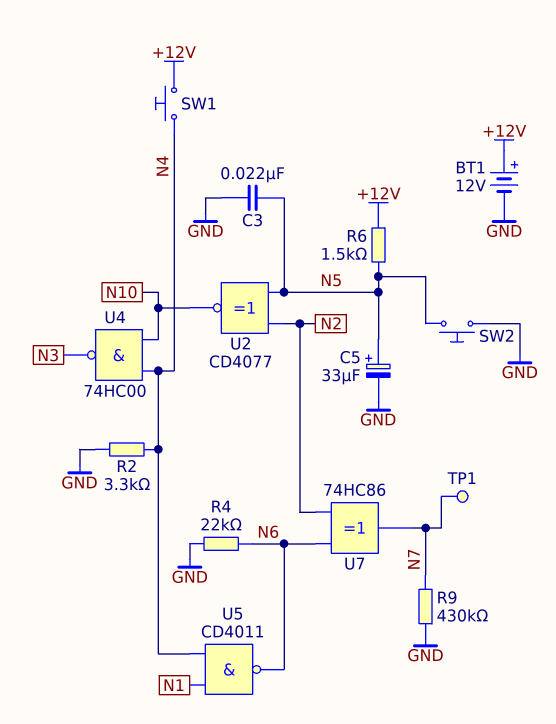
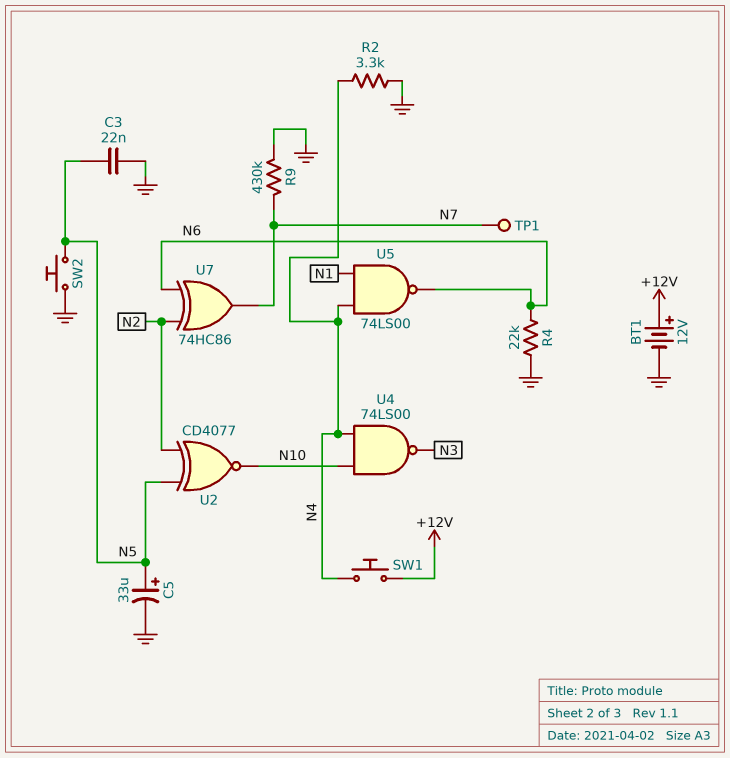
R6: 1.5k (+12V, N5) -> none
U4: NAND 74HC00 (in N4, in N10, out N3) -> NAND 74LS00 (in N4, in N10, out N3)
U5: NAND CD4011 (in N1, in N4, out N6) -> NAND 74LS00 (in N1, in N4, out N6)

